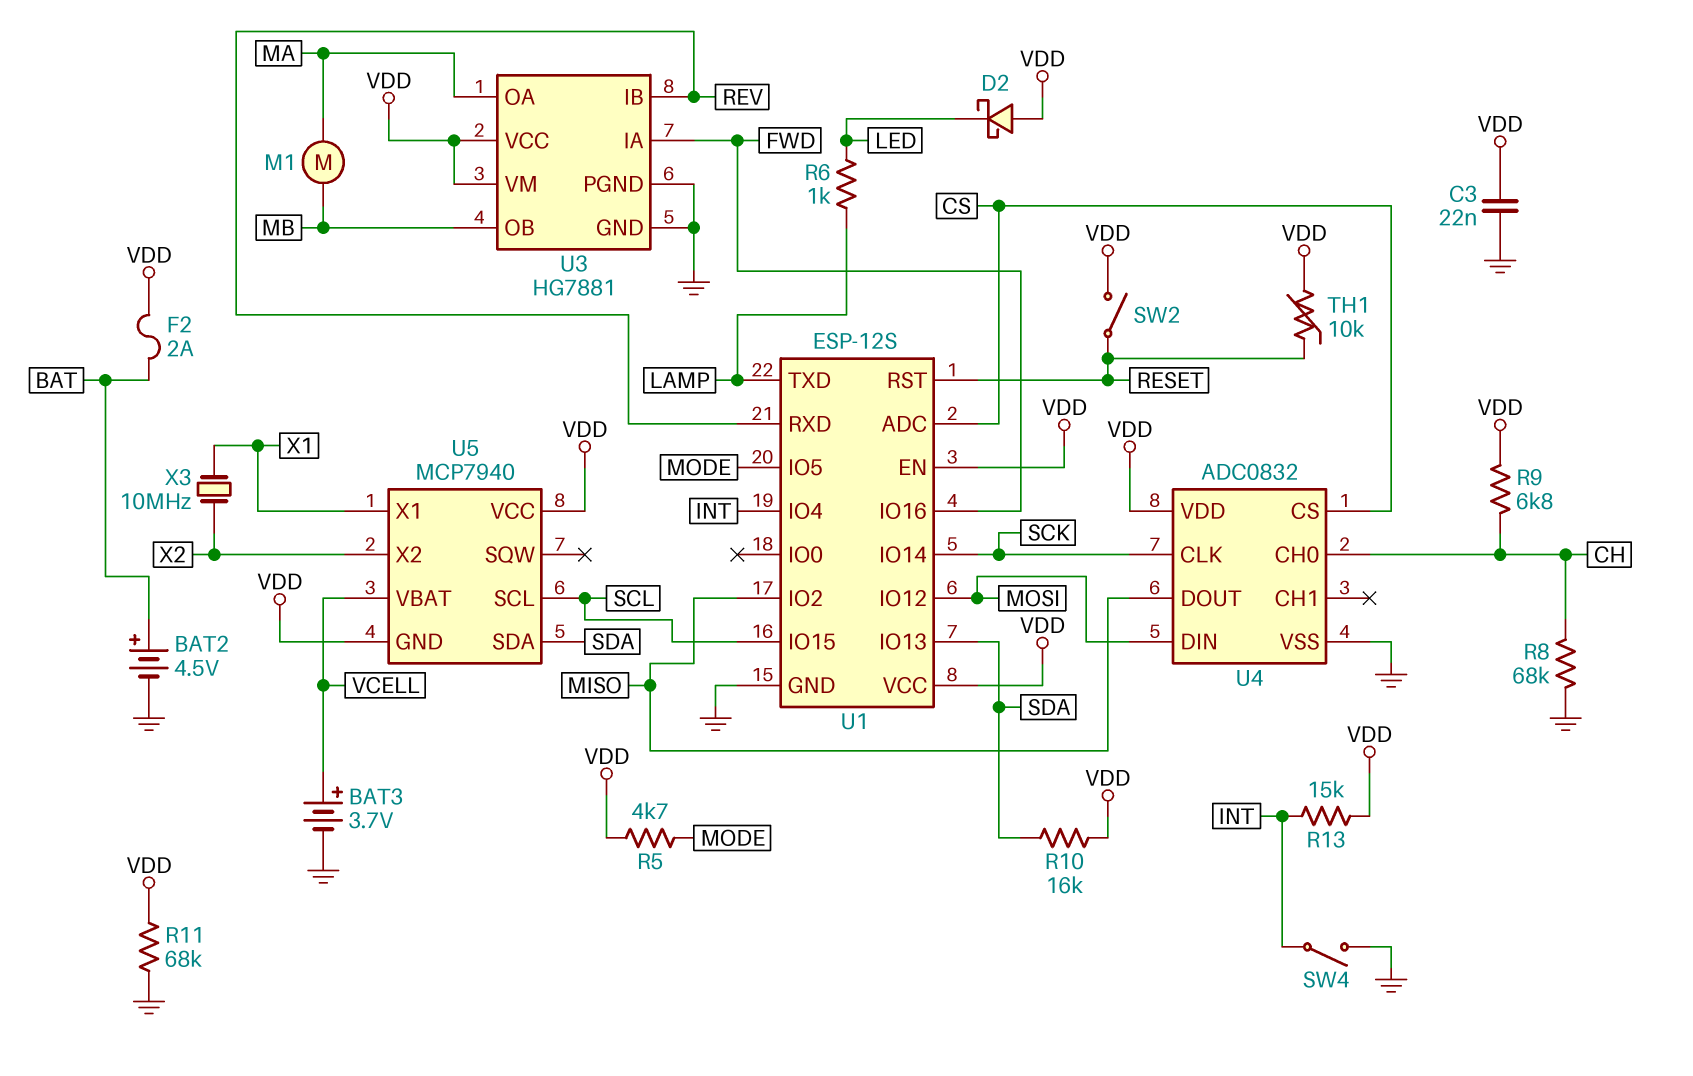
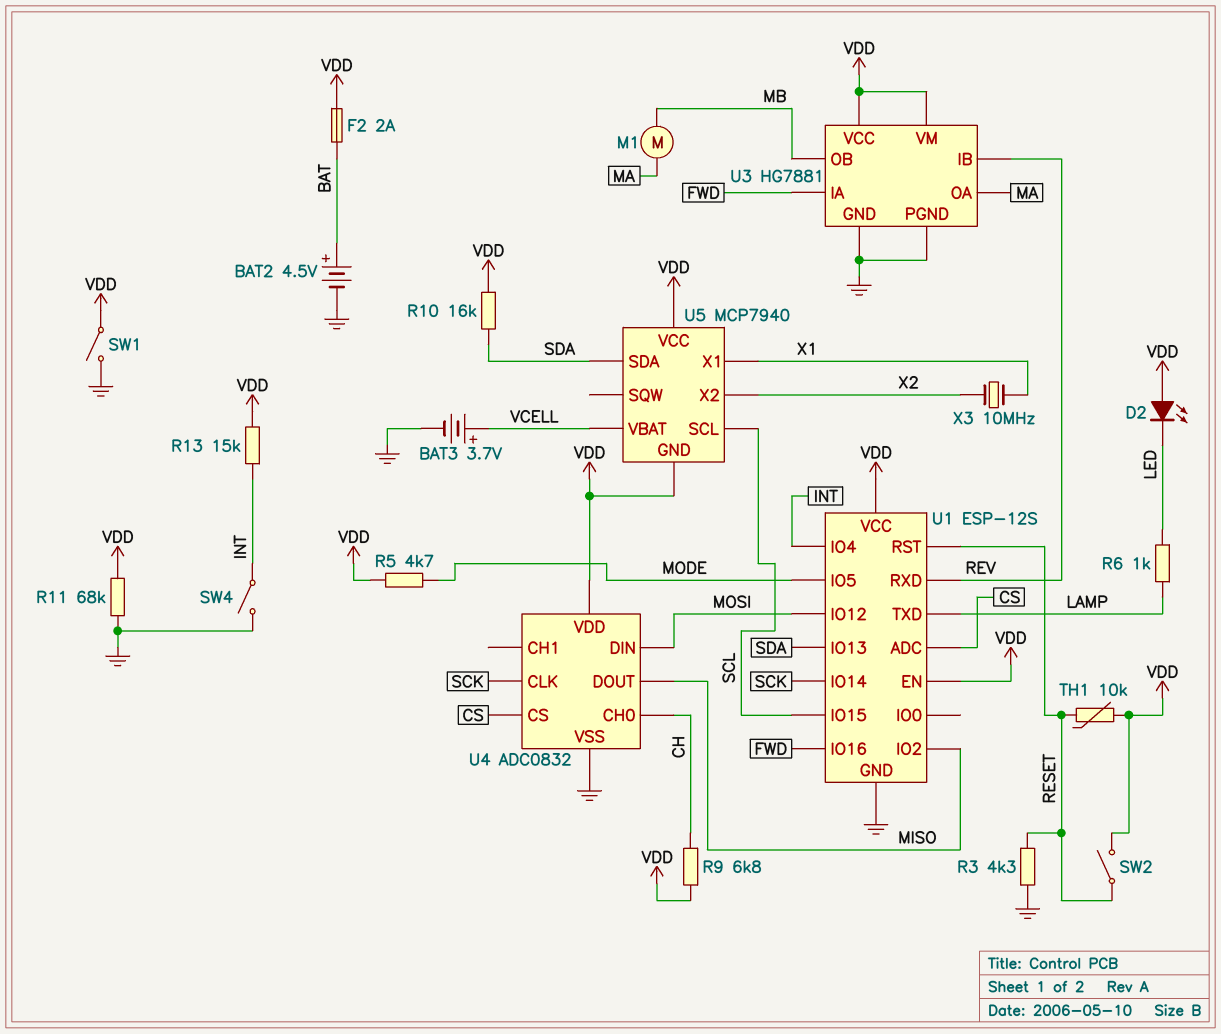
C3: 22nF (GND, VDD) -> none
D2: schottky (A VDD, K LED) -> LED (A VDD, K LED)
R3: none -> 4.3k (GND, RESET)
R8: 68k (CH, GND) -> none
SW1: none -> switch (GND, VDD)

